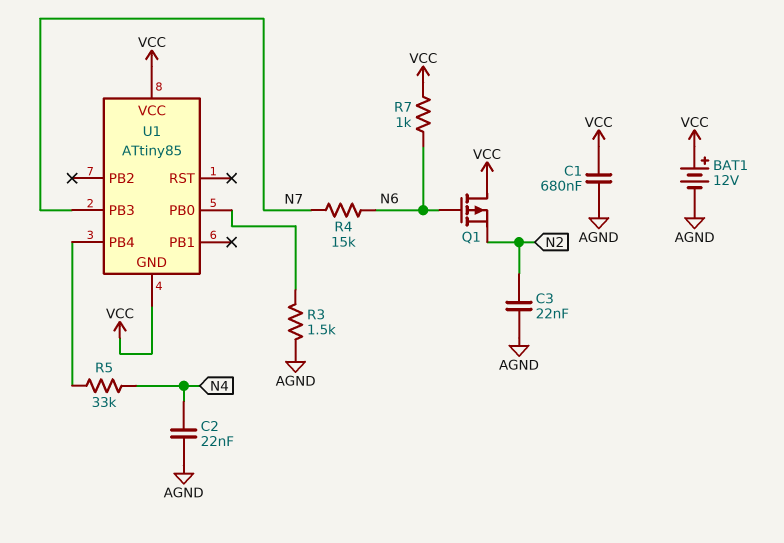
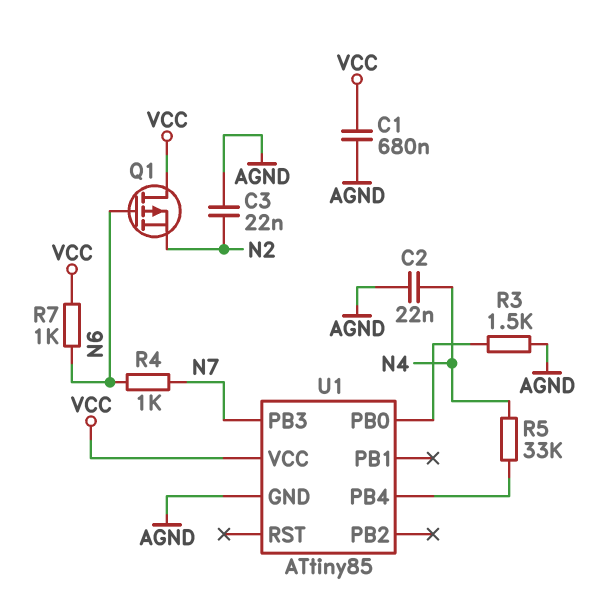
BAT1: 12V (plus VCC, minus AGND) -> none
R4: 15k (N6, N7) -> 1k (N6, N7)
U1 pin GND: VCC -> AGND

